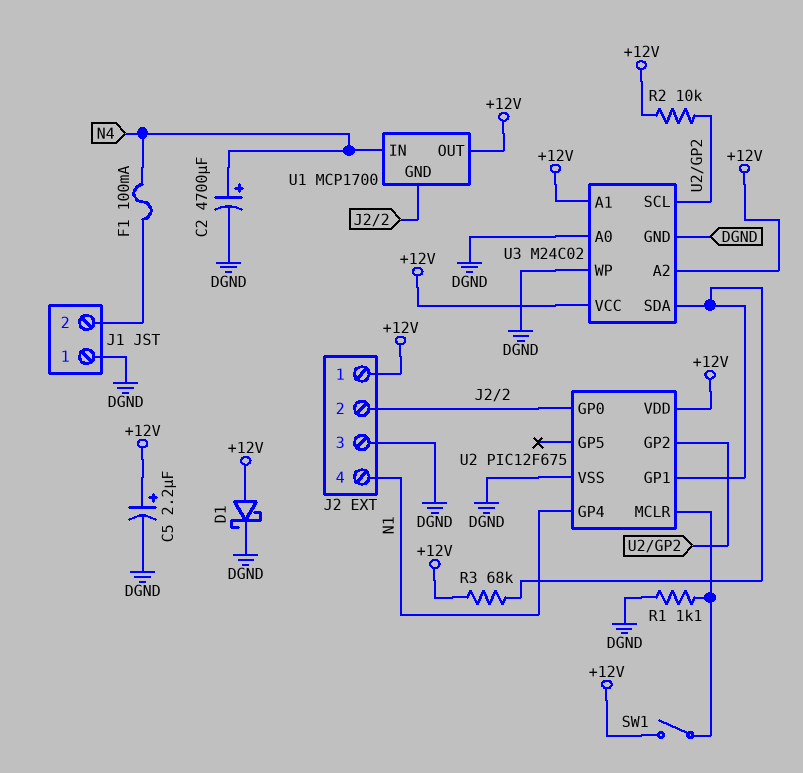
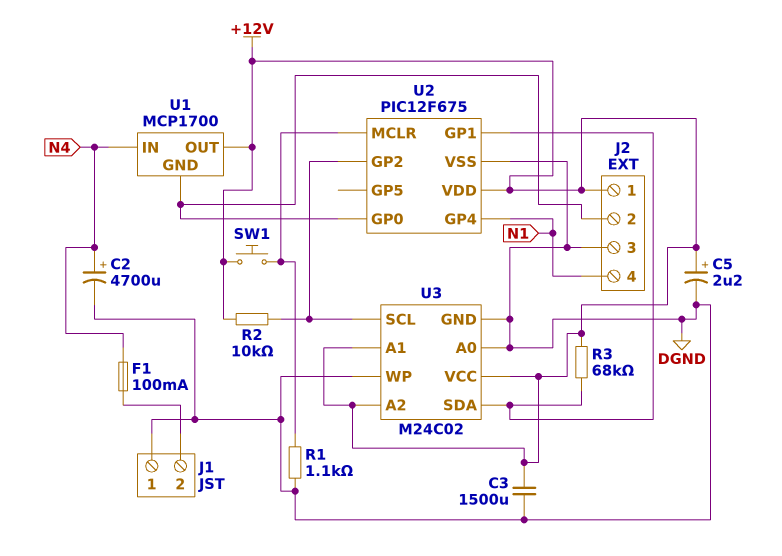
C3: none -> 1500uF (+12V, DGND)
D1: schottky (A +12V, K DGND) -> none
SW1: switch (+12V, U2/MCLR) -> button (+12V, U2/MCLR)

